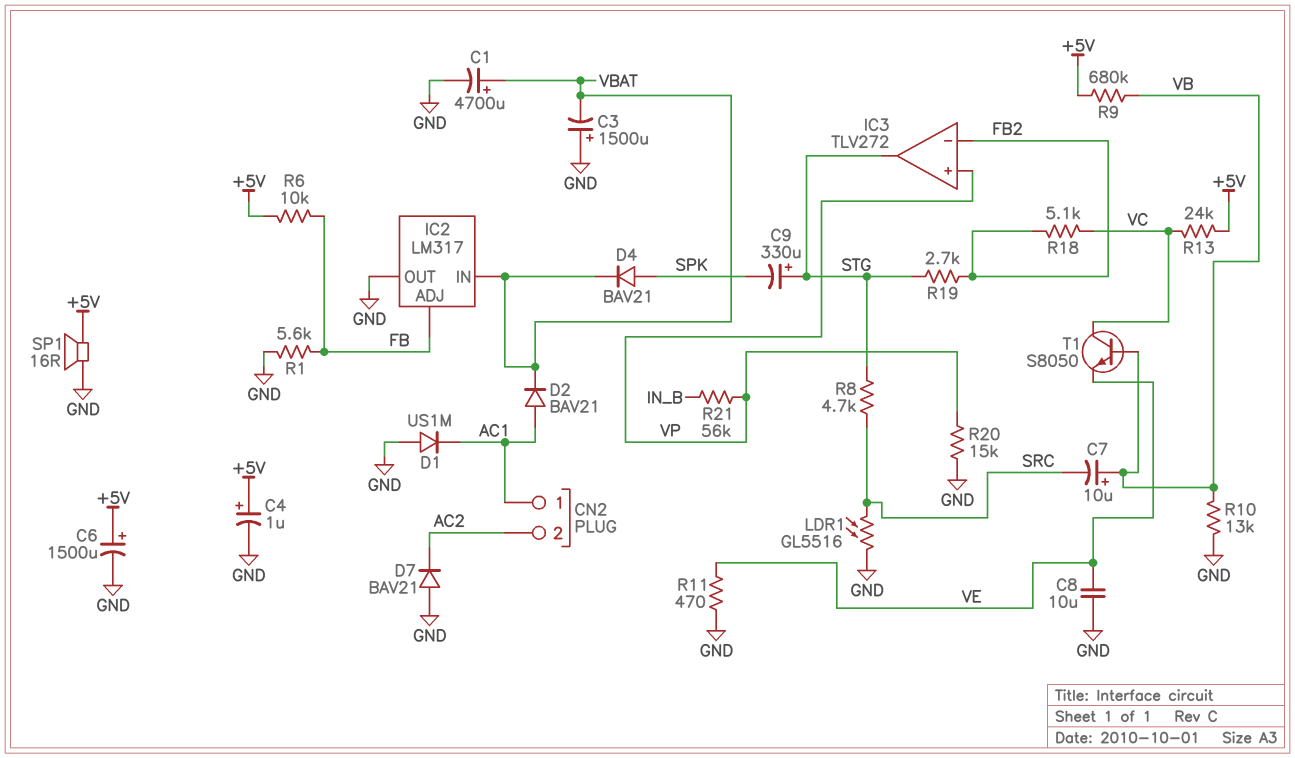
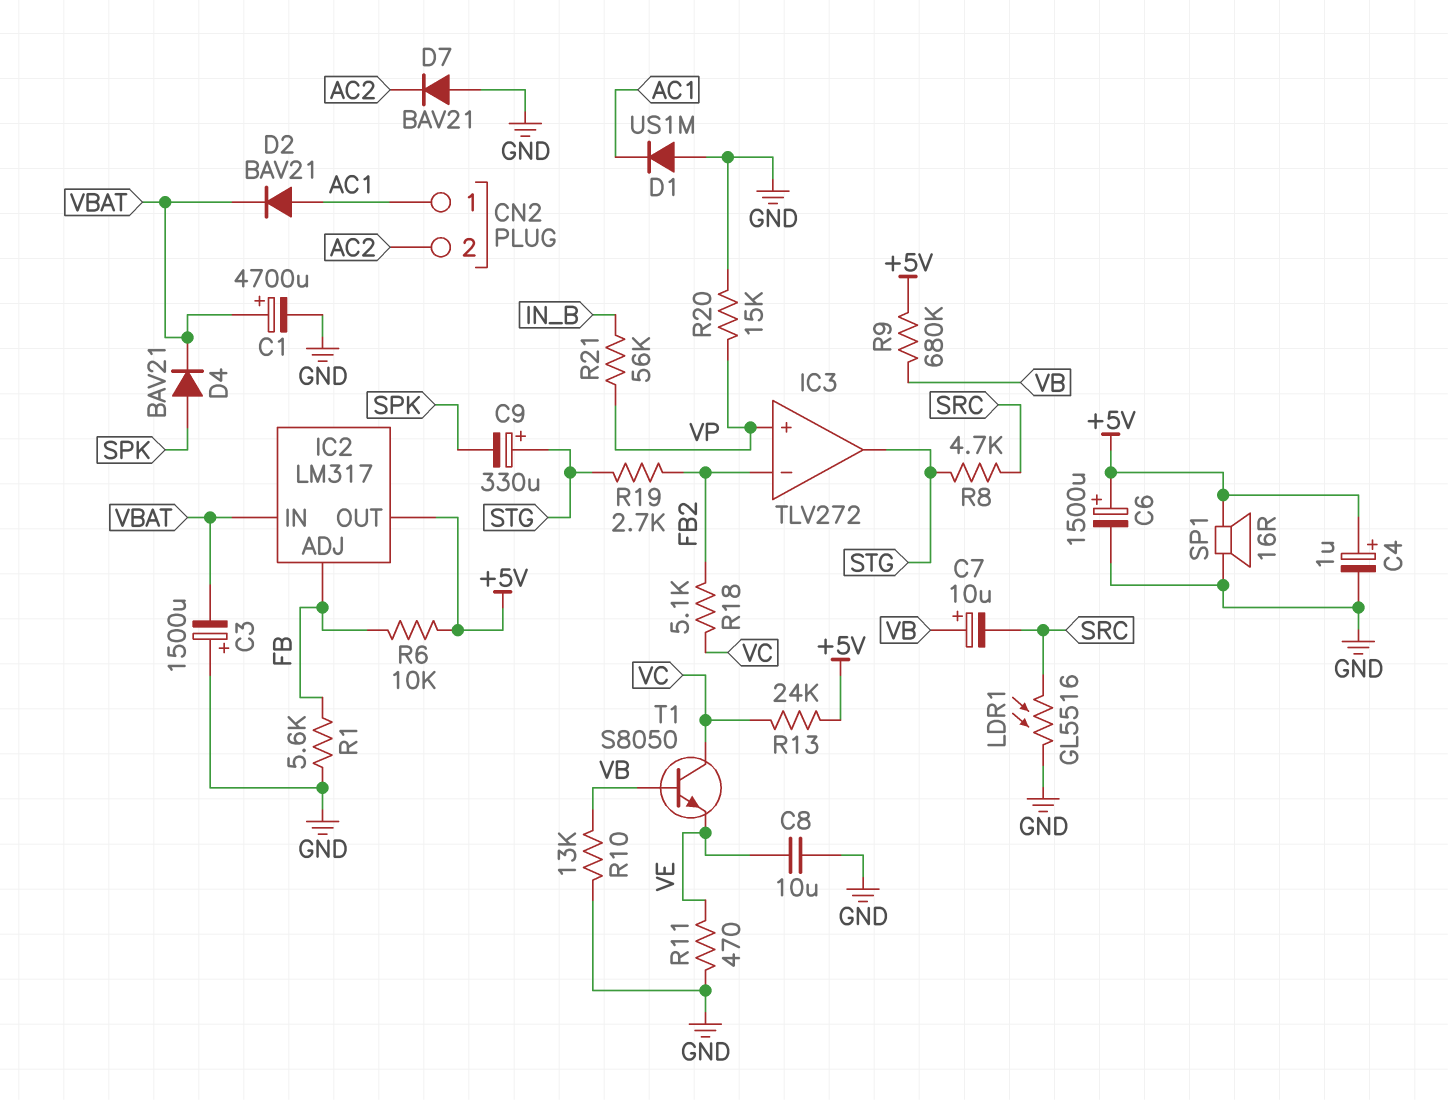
IC2 pin OUT: GND -> +5V

